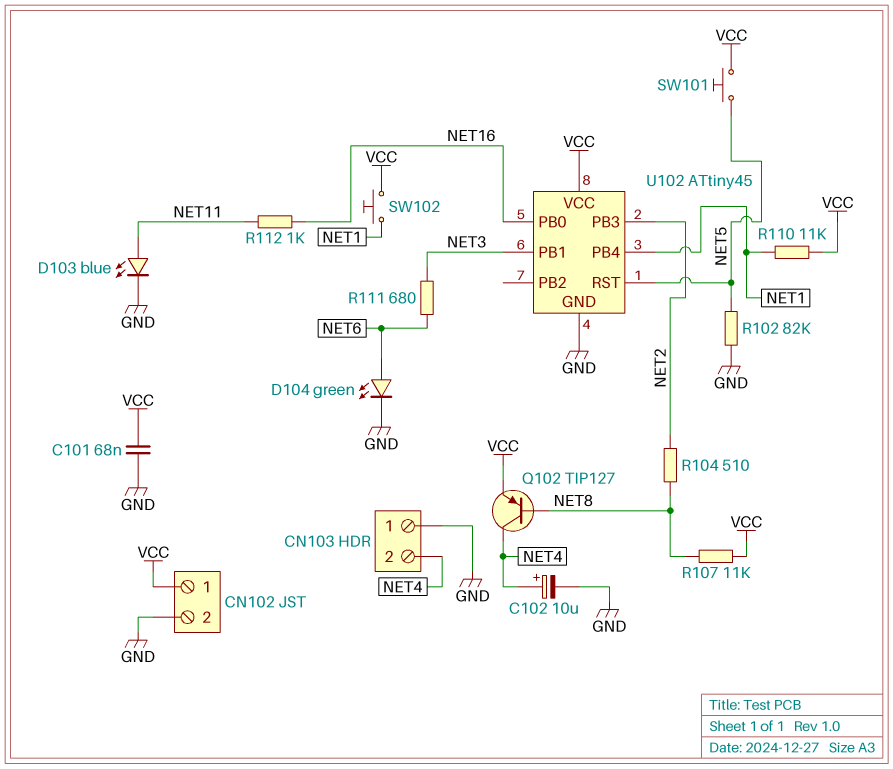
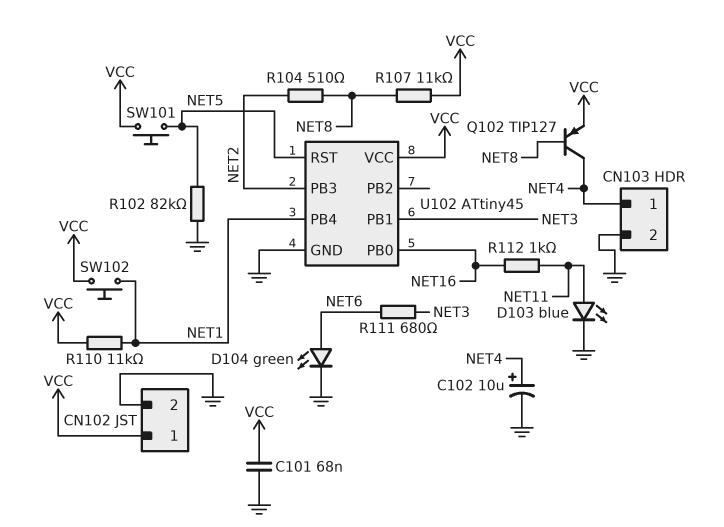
CN103 pin 1: GND -> NET4
CN103 pin 2: NET4 -> GND

